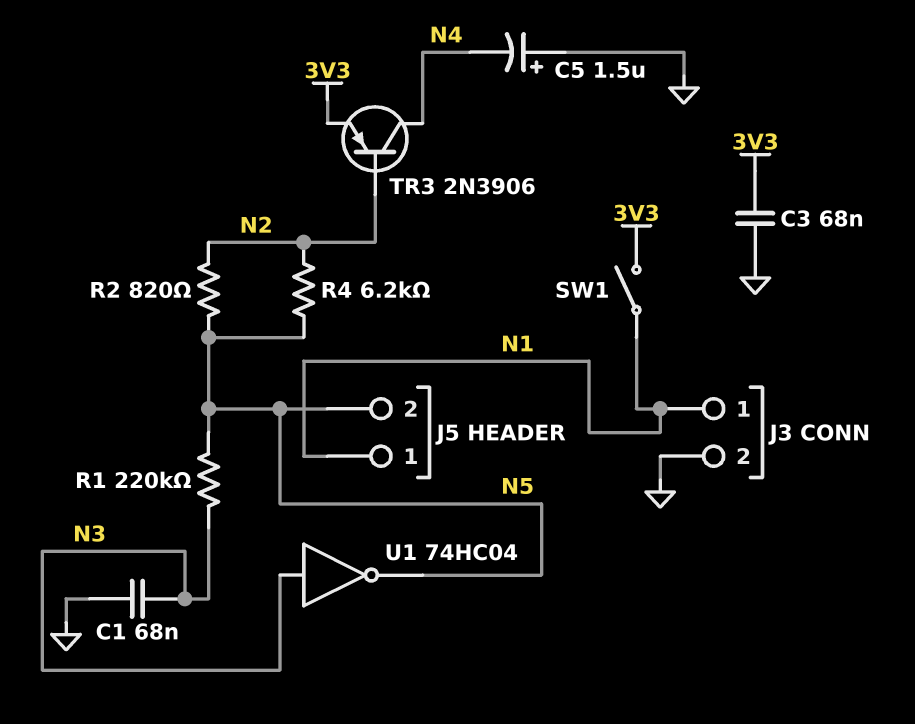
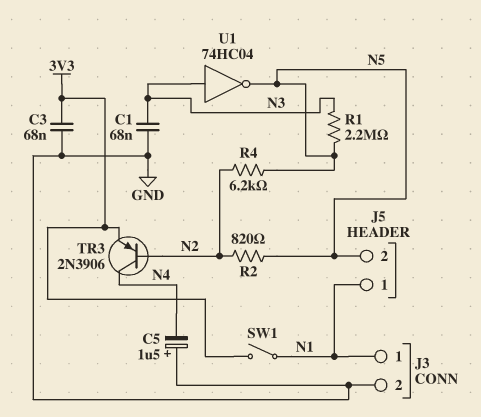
R1: 220k (N3, N5) -> 2.2M (N3, N5)

